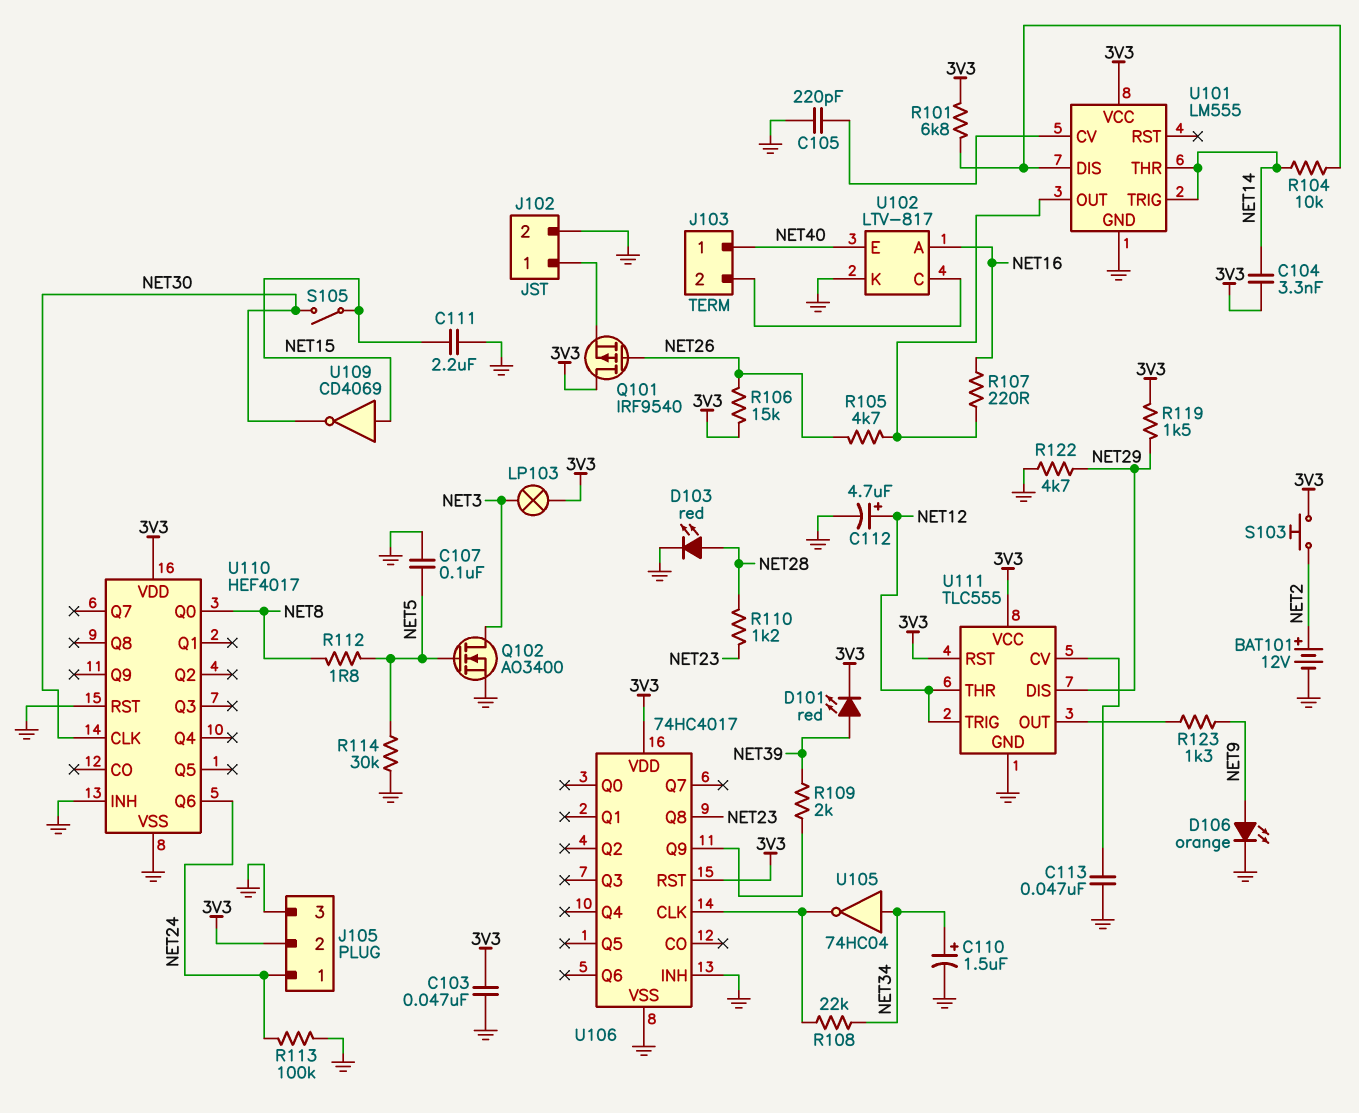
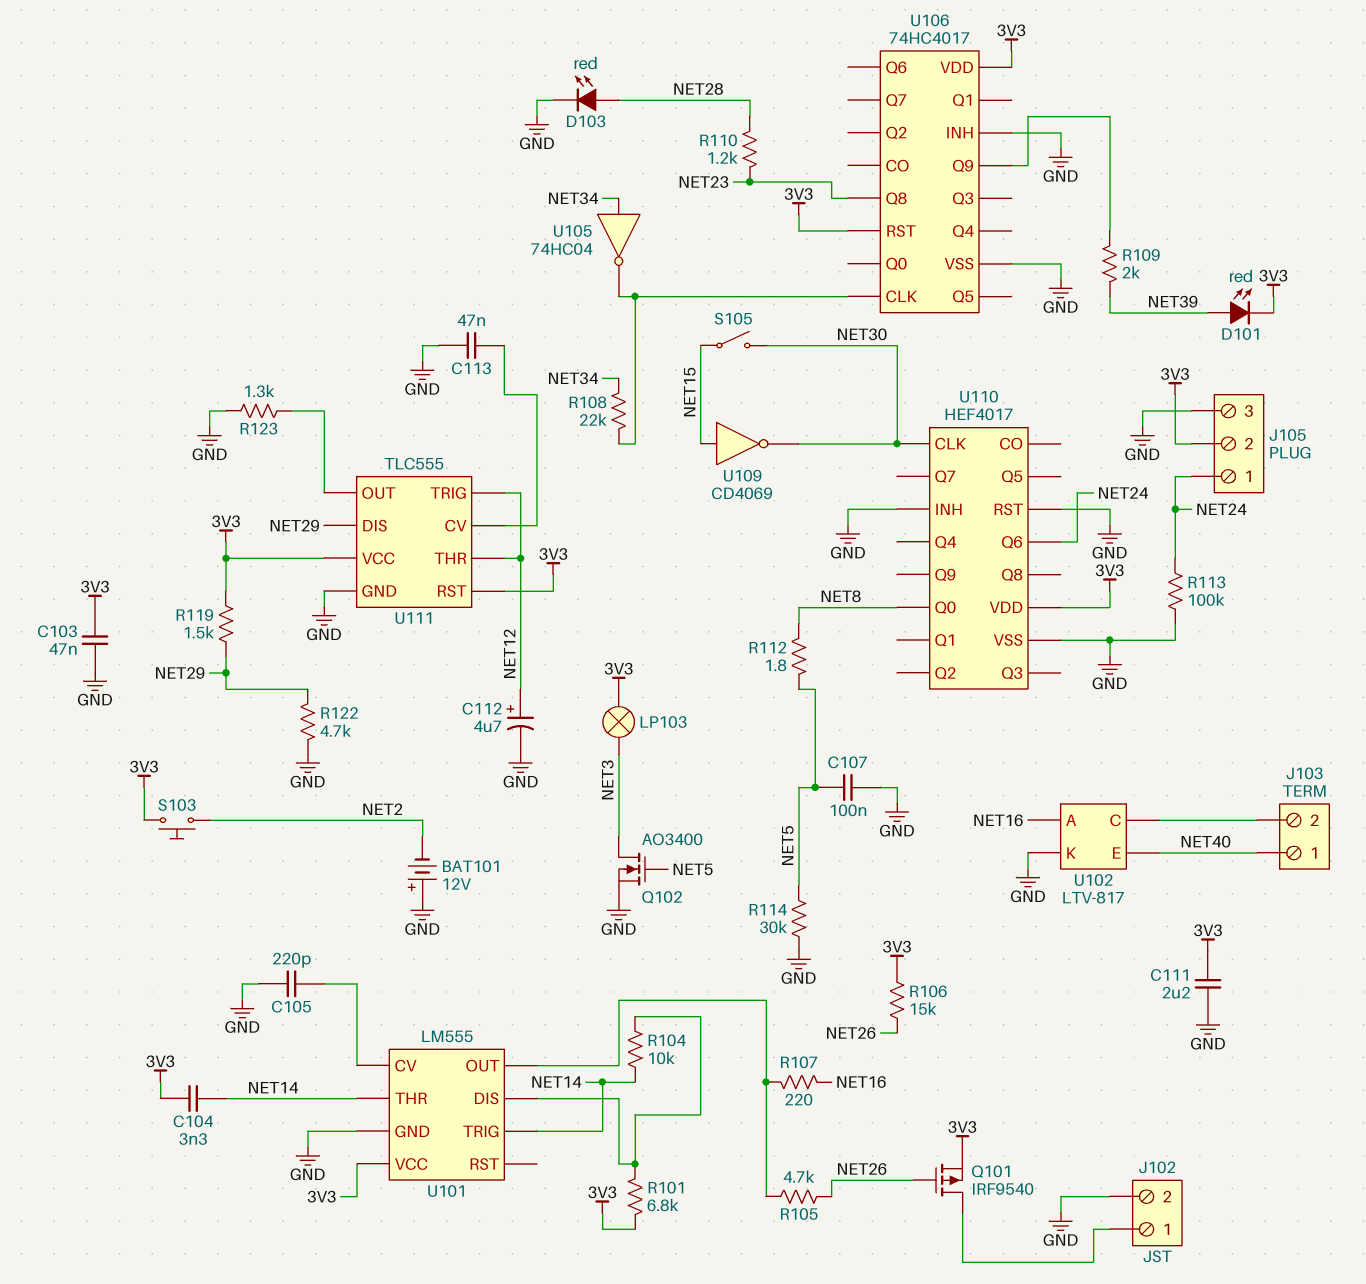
BAT101: 12V (plus NET2, minus GND) -> 12V (plus GND, minus NET2)
C110: 1.5uF (plus NET34, minus GND) -> none
C111: 2.2uF (GND, NET15) -> 2.2uF (3V3, GND)
D106: LED orange (A NET9, K GND) -> none
Q101: PMOS IRF9540 (G NET26, D 3V3, S J102/1) -> PMOS IRF9540 (G NET26, D J102/1, S 3V3)
R123: 1.3k (NET9, U111/OUT) -> 1.3k (GND, U111/OUT)

